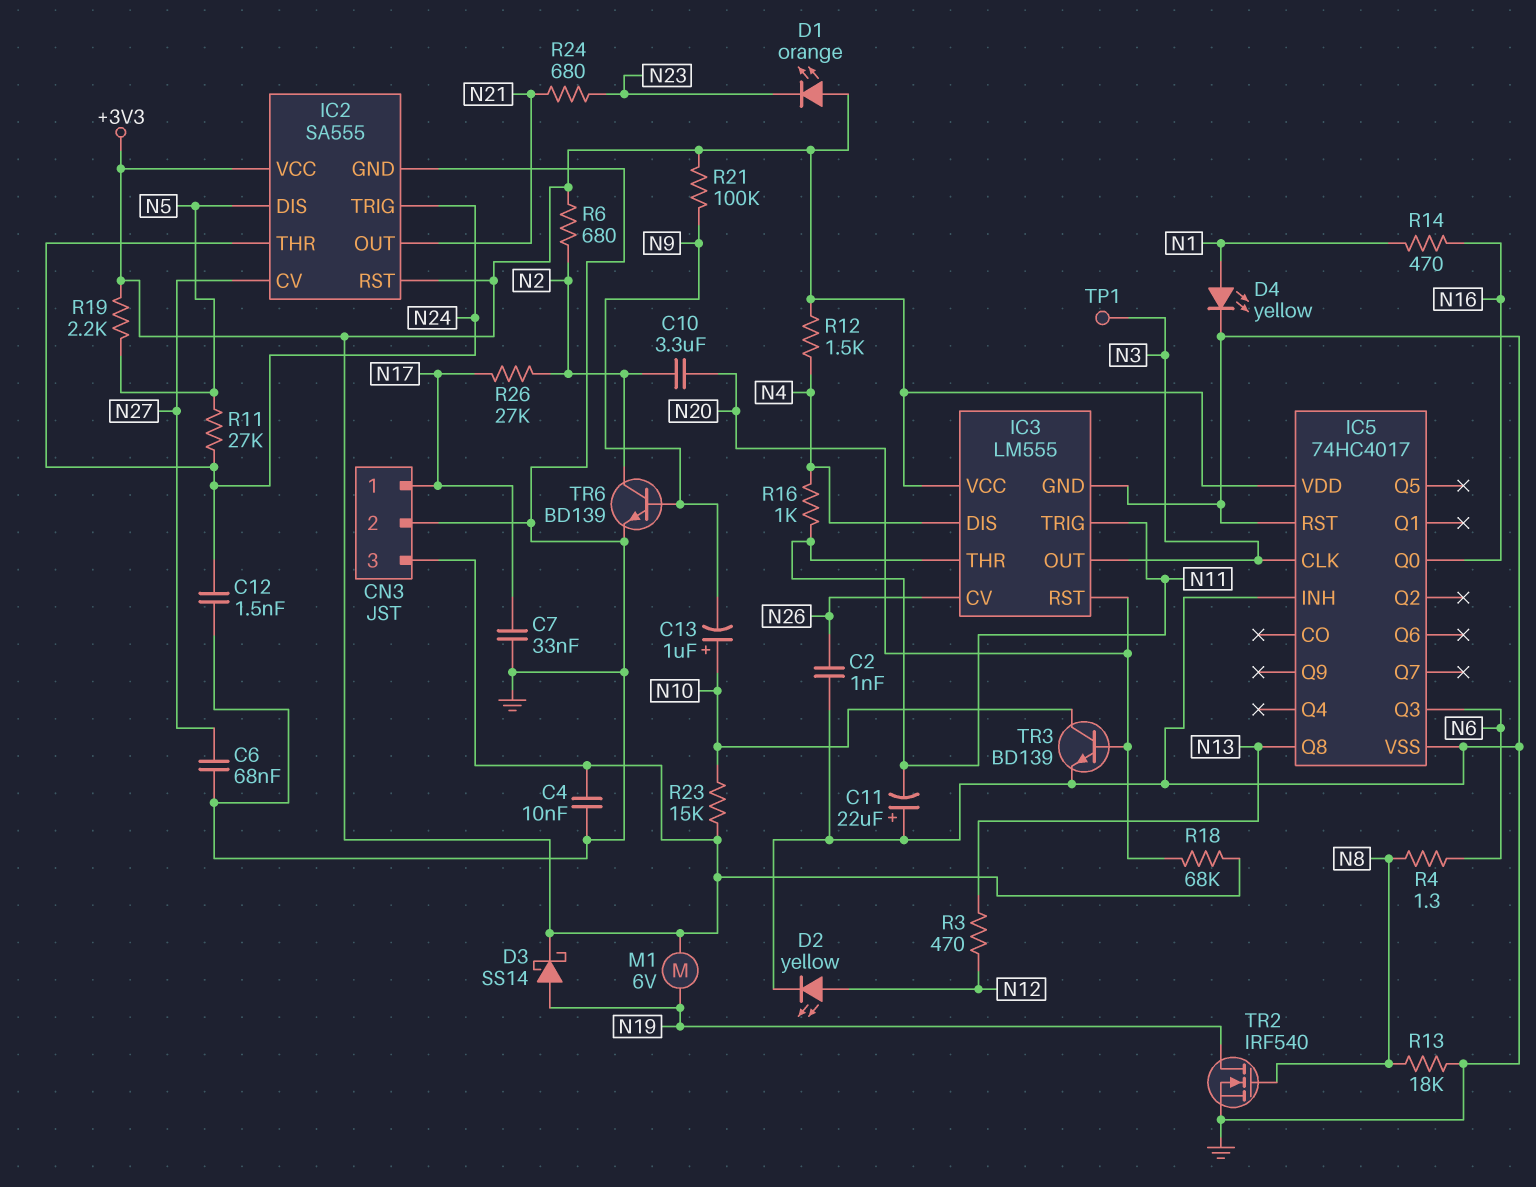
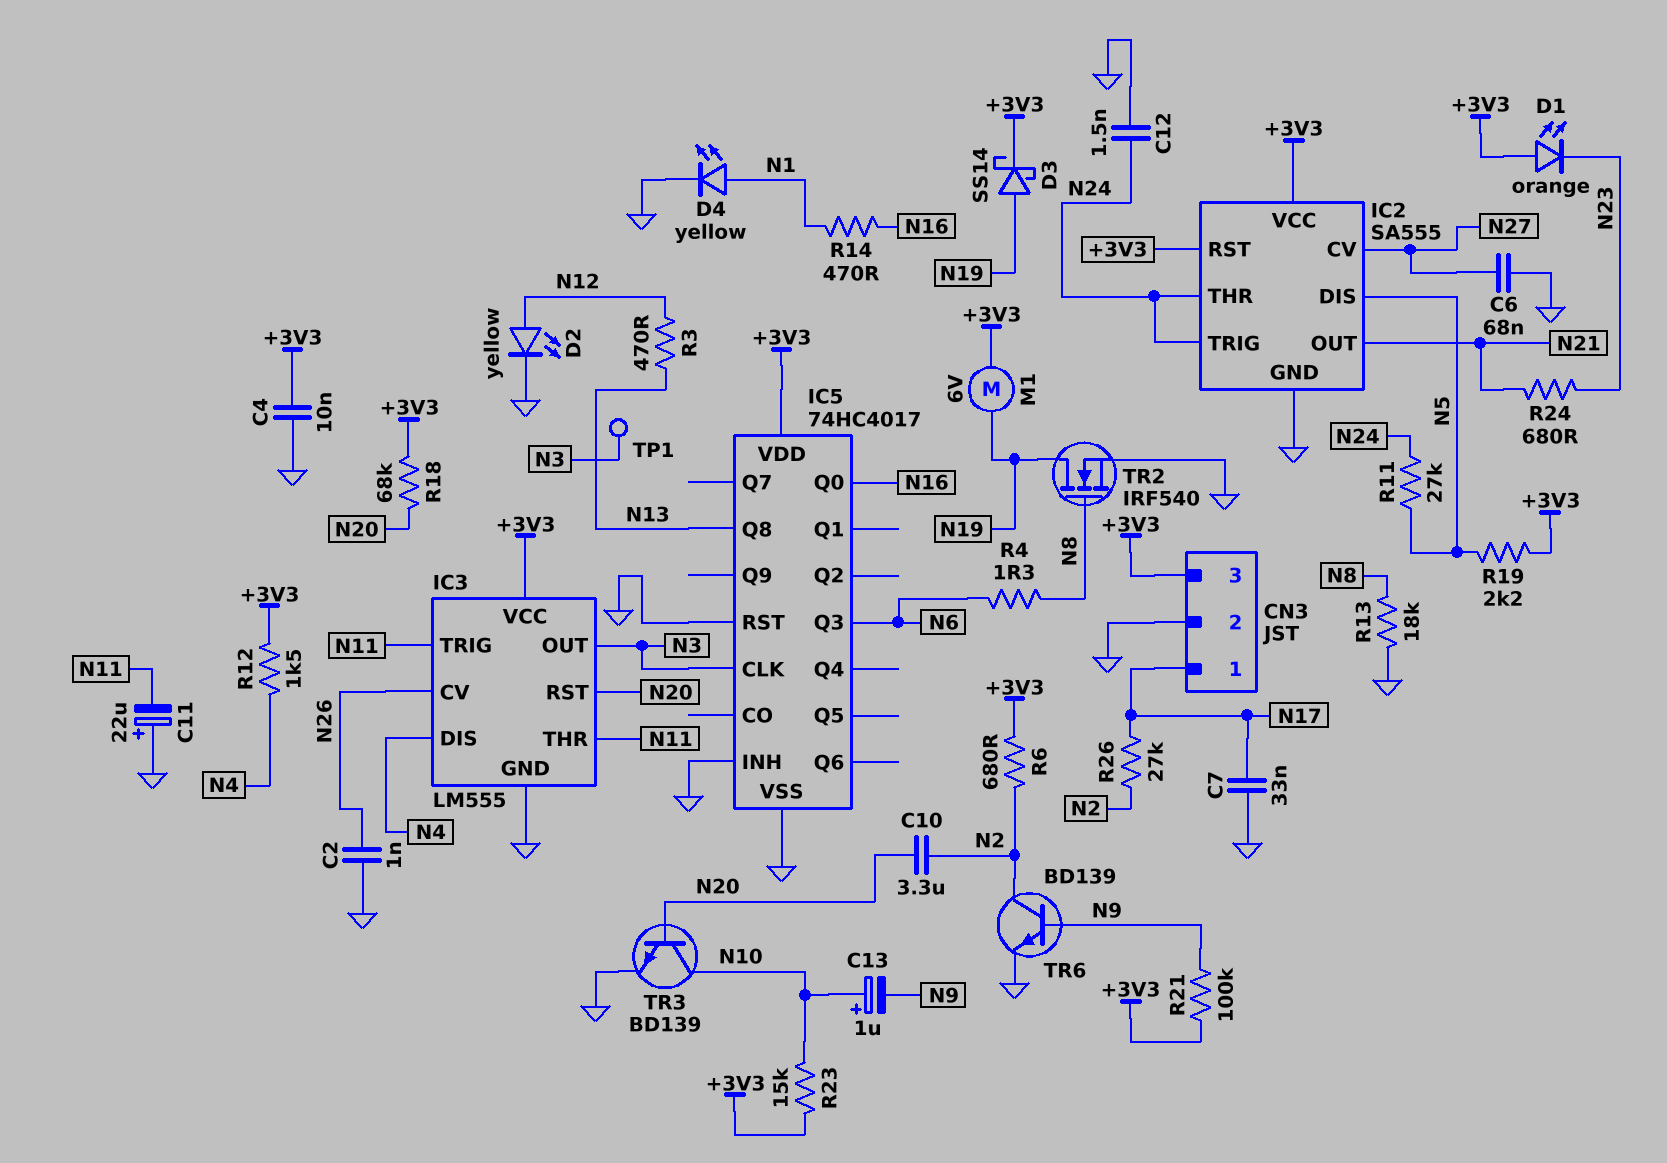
R16: 1k (N4, N11) -> none

